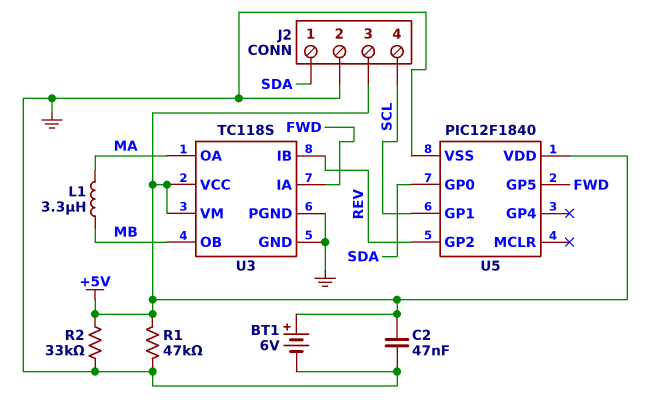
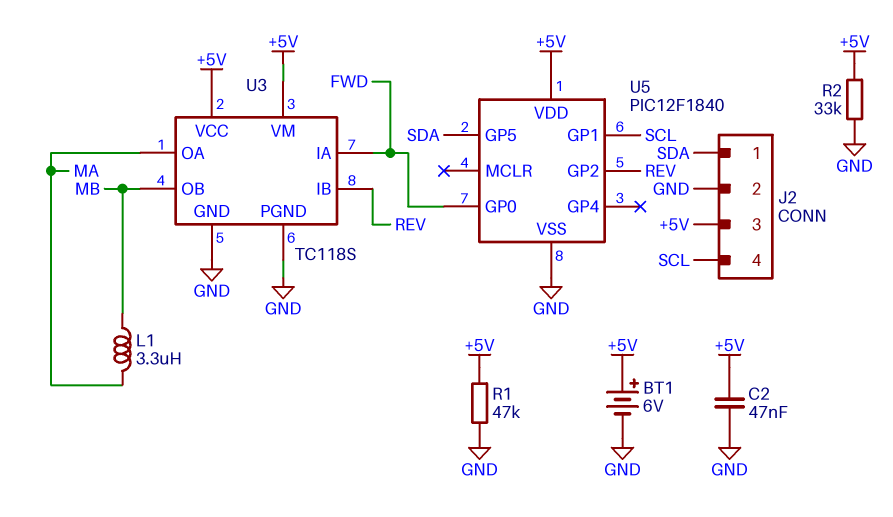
U5 pin GP0: SDA -> FWD
U5 pin GP5: FWD -> SDA

